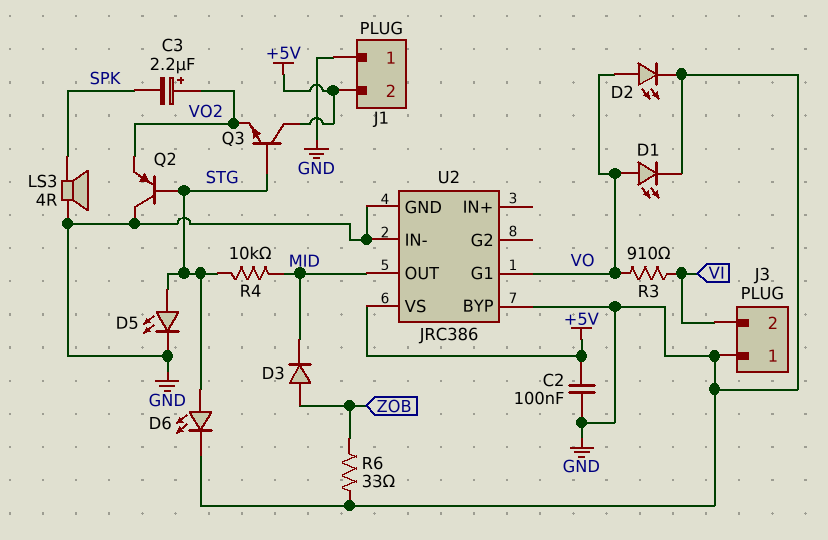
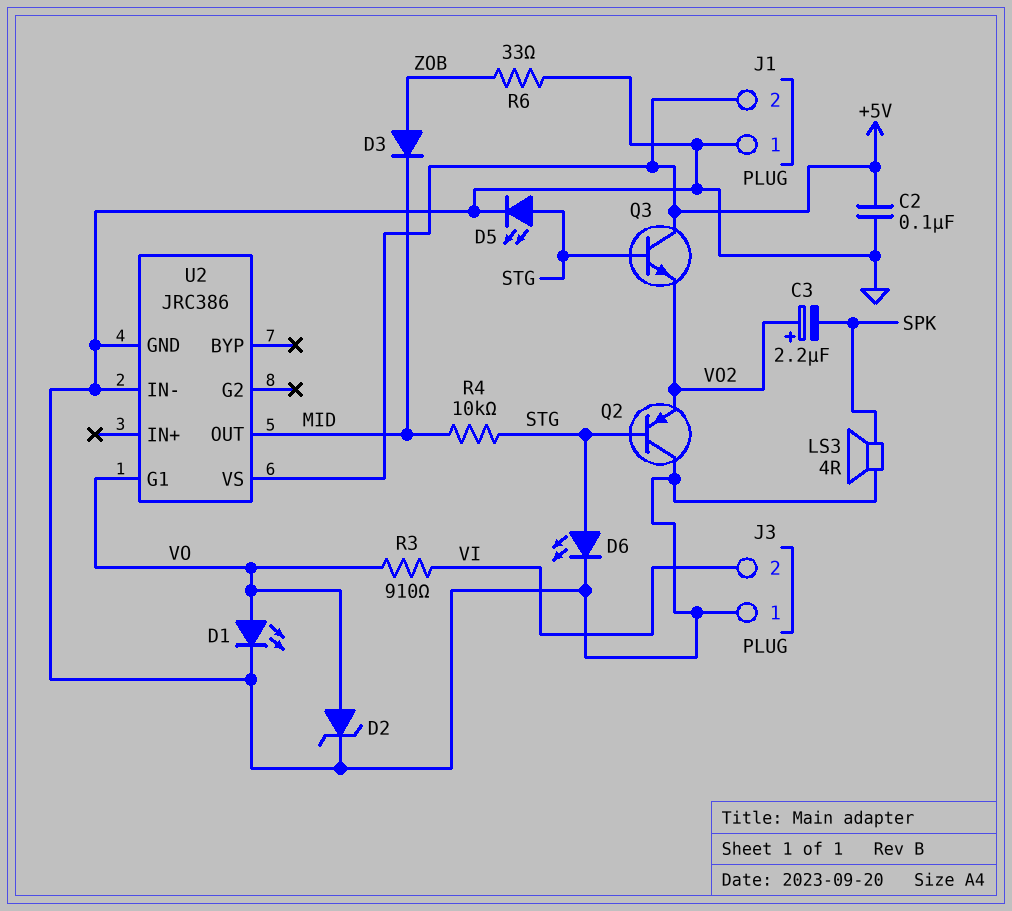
D2: LED (A VO, K GND) -> zener (A VO, K GND)
U2 pin BYP: GND -> none

